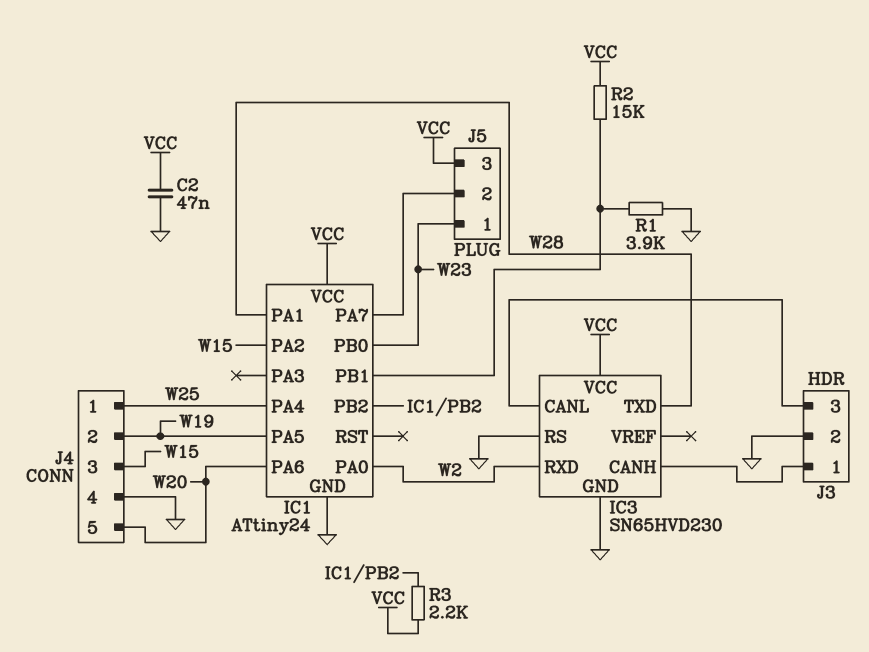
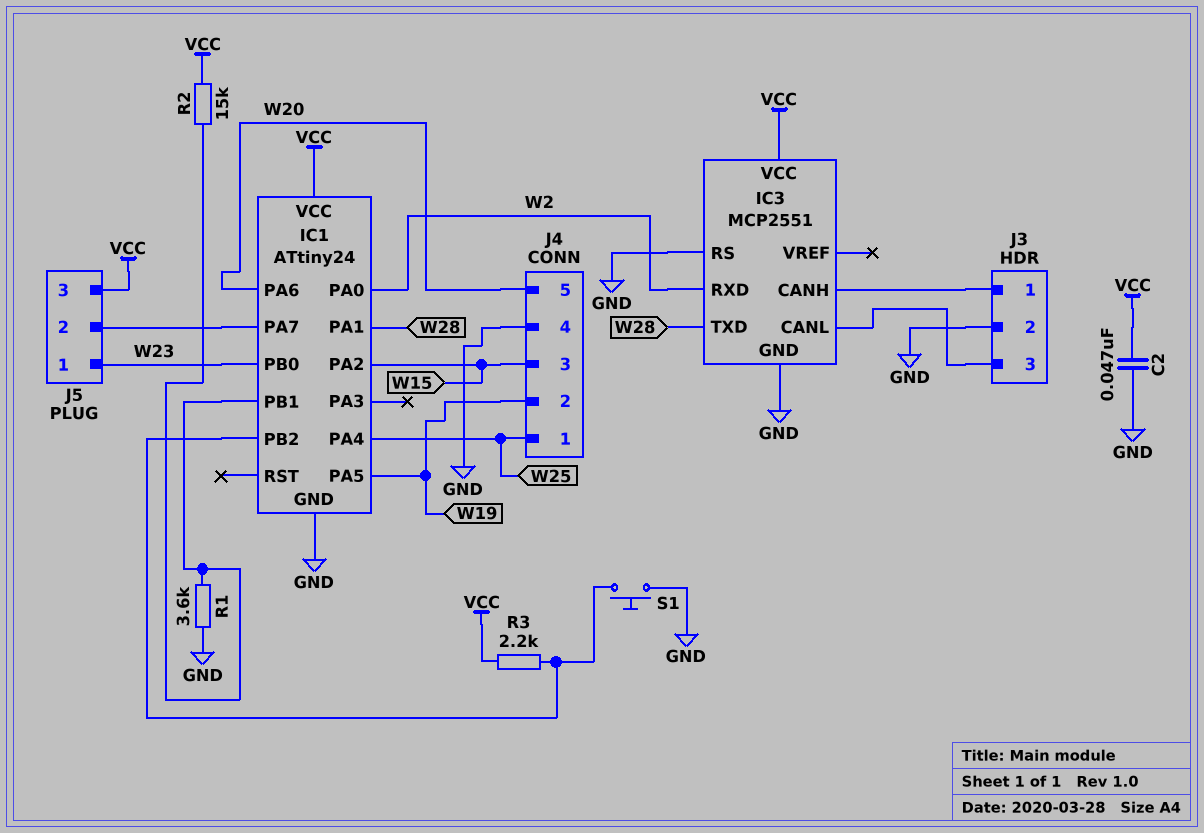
IC3: SN65HVD230 -> MCP2551
R1: 3.9k (GND, IC1/PB1) -> 3.6k (GND, IC1/PB1)
S1: none -> button (GND, IC1/PB2)

